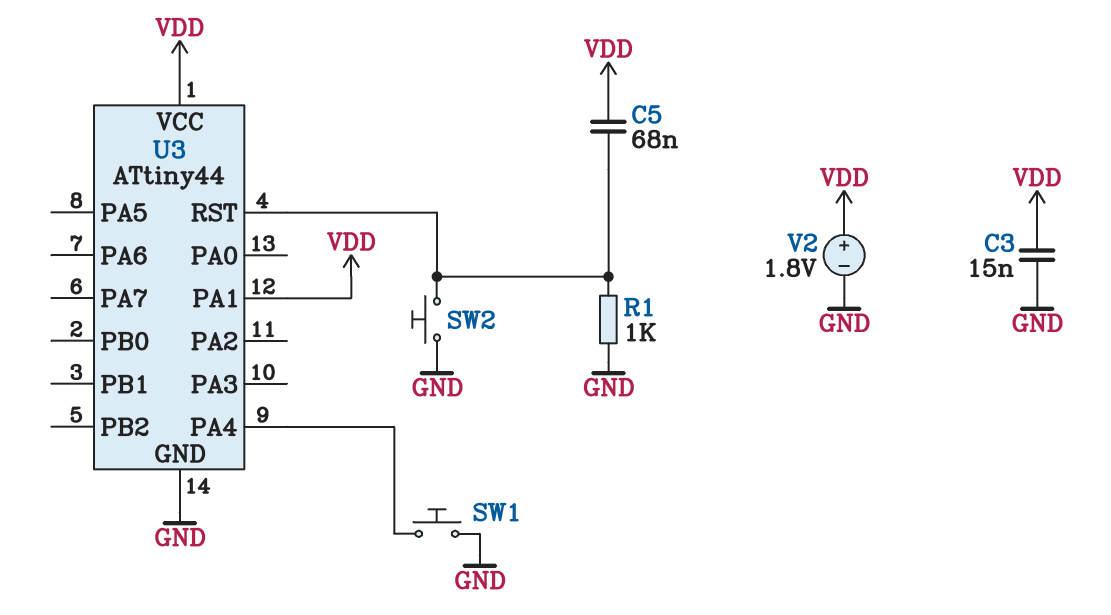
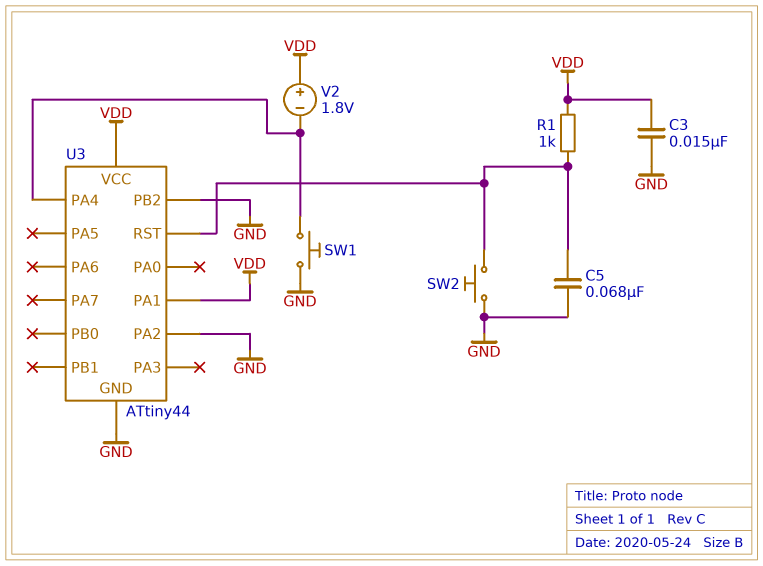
C5: 68nF (U3/RST, VDD) -> 68nF (GND, U3/RST)
R1: 1k (GND, U3/RST) -> 1k (U3/RST, VDD)
U3 pin PA2: none -> GND
U3 pin PB2: none -> GND
V2: 1.8V (plus VDD, minus GND) -> 1.8V (plus VDD, minus U3/PA4)

